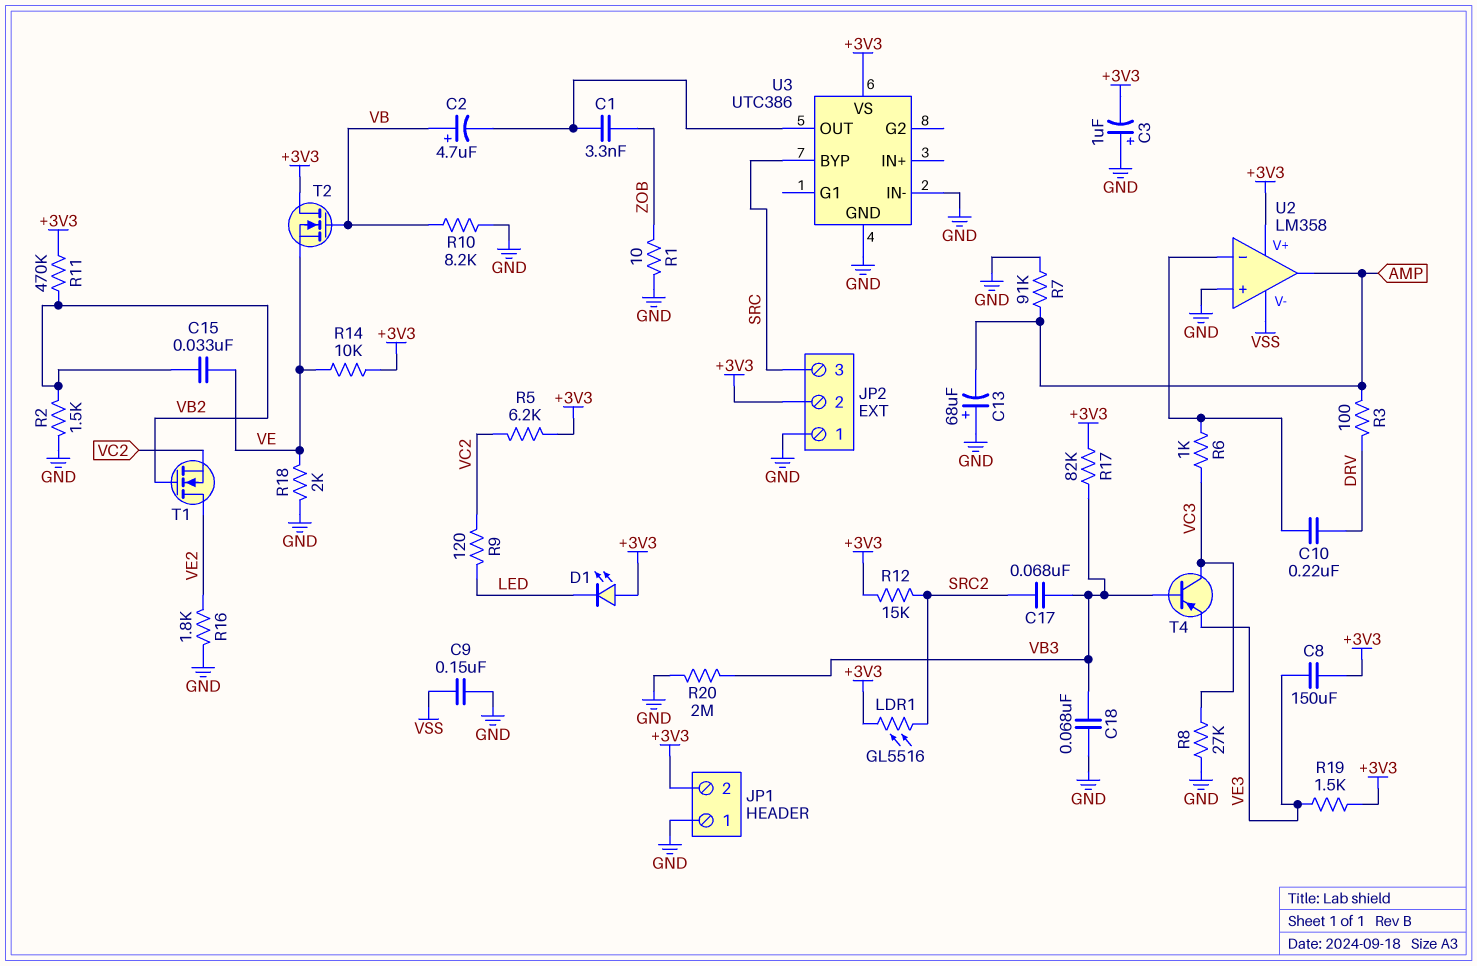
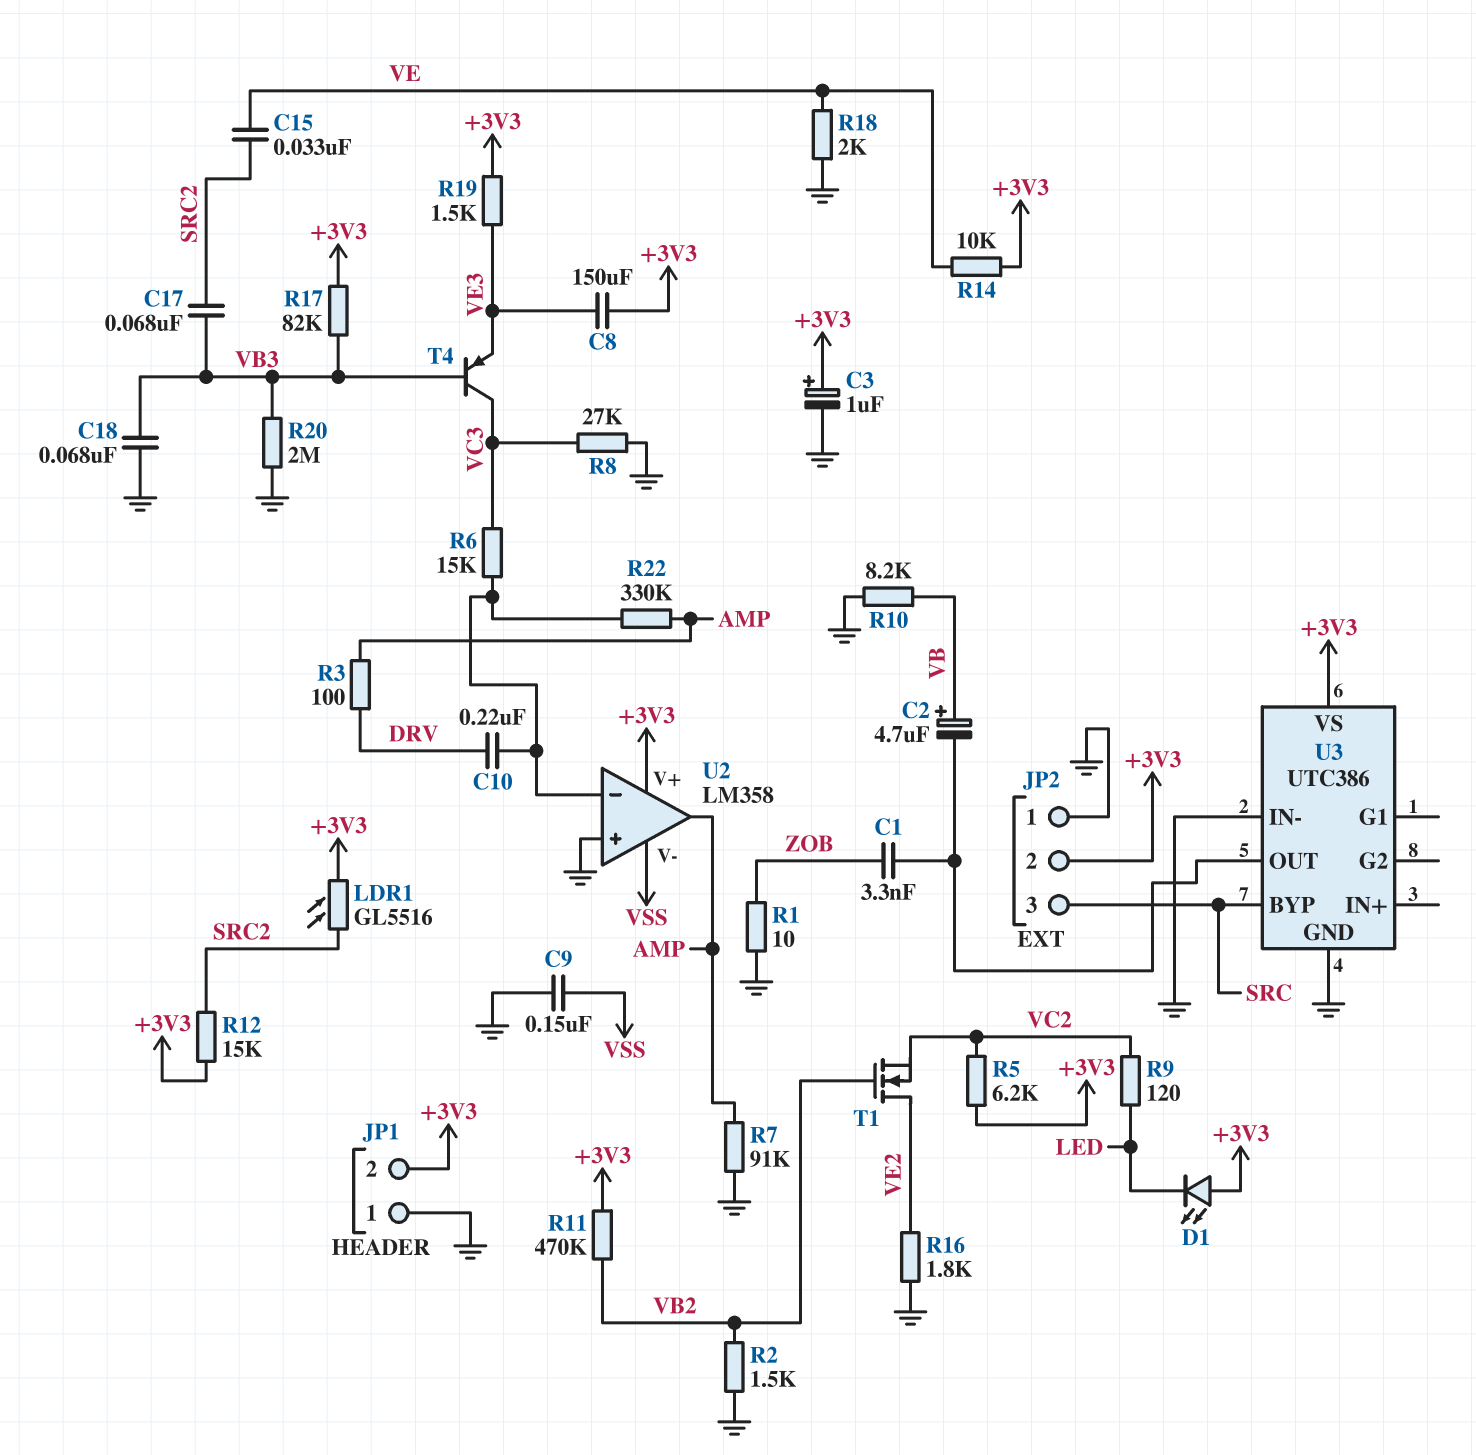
C3: 1uF (plus GND, minus +3V3) -> 1uF (plus +3V3, minus GND)
C13: 68uF (plus GND, minus AMP) -> none
C15: 33nF (VB2, VE) -> 33nF (SRC2, VE)
R6: 1k (U2/in-, VC3) -> 15k (U2/in-, VC3)
R22: none -> 330k (AMP, U2/in-)
T2: NMOS (G VB, D +3V3, S VE) -> none

